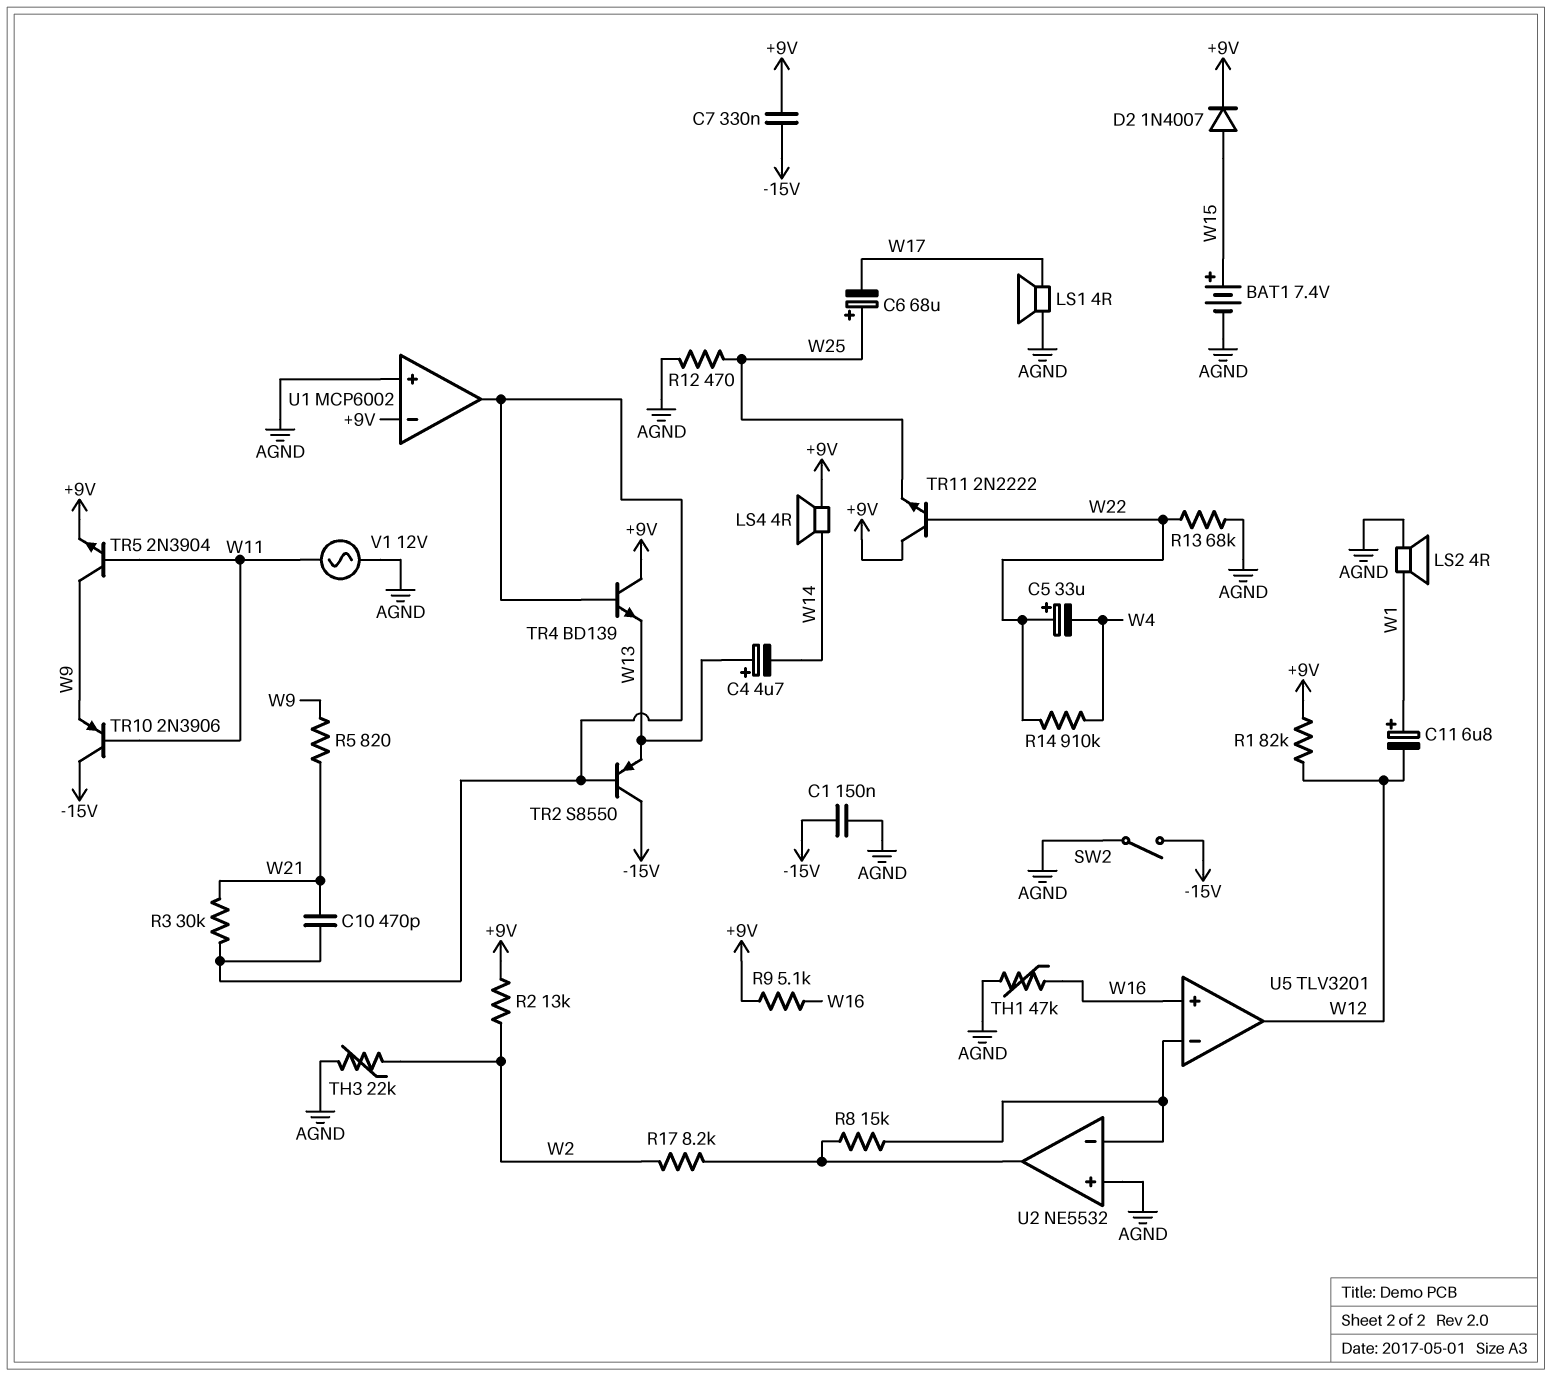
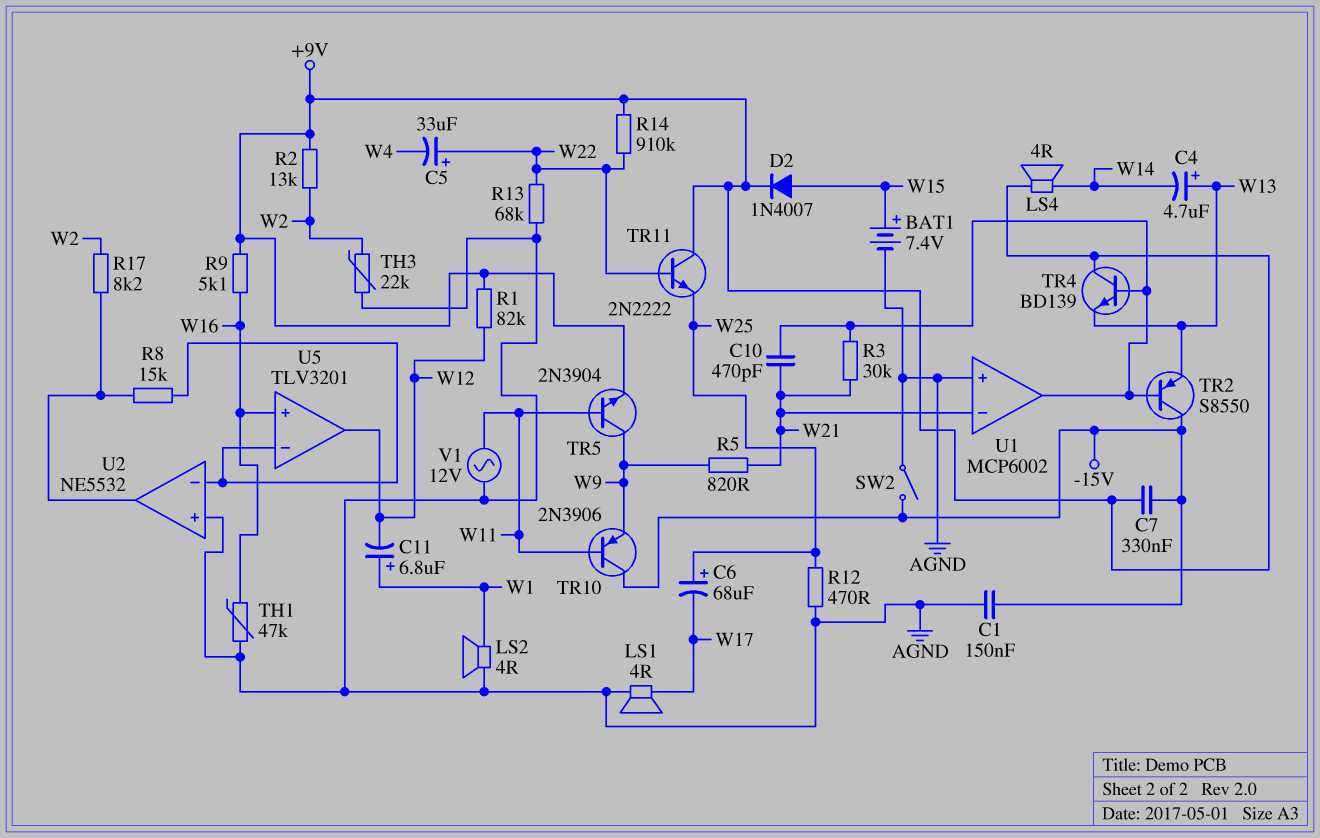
R14: 910k (W4, W22) -> 910k (+9V, W22)
U1 pin in-: +9V -> W21

